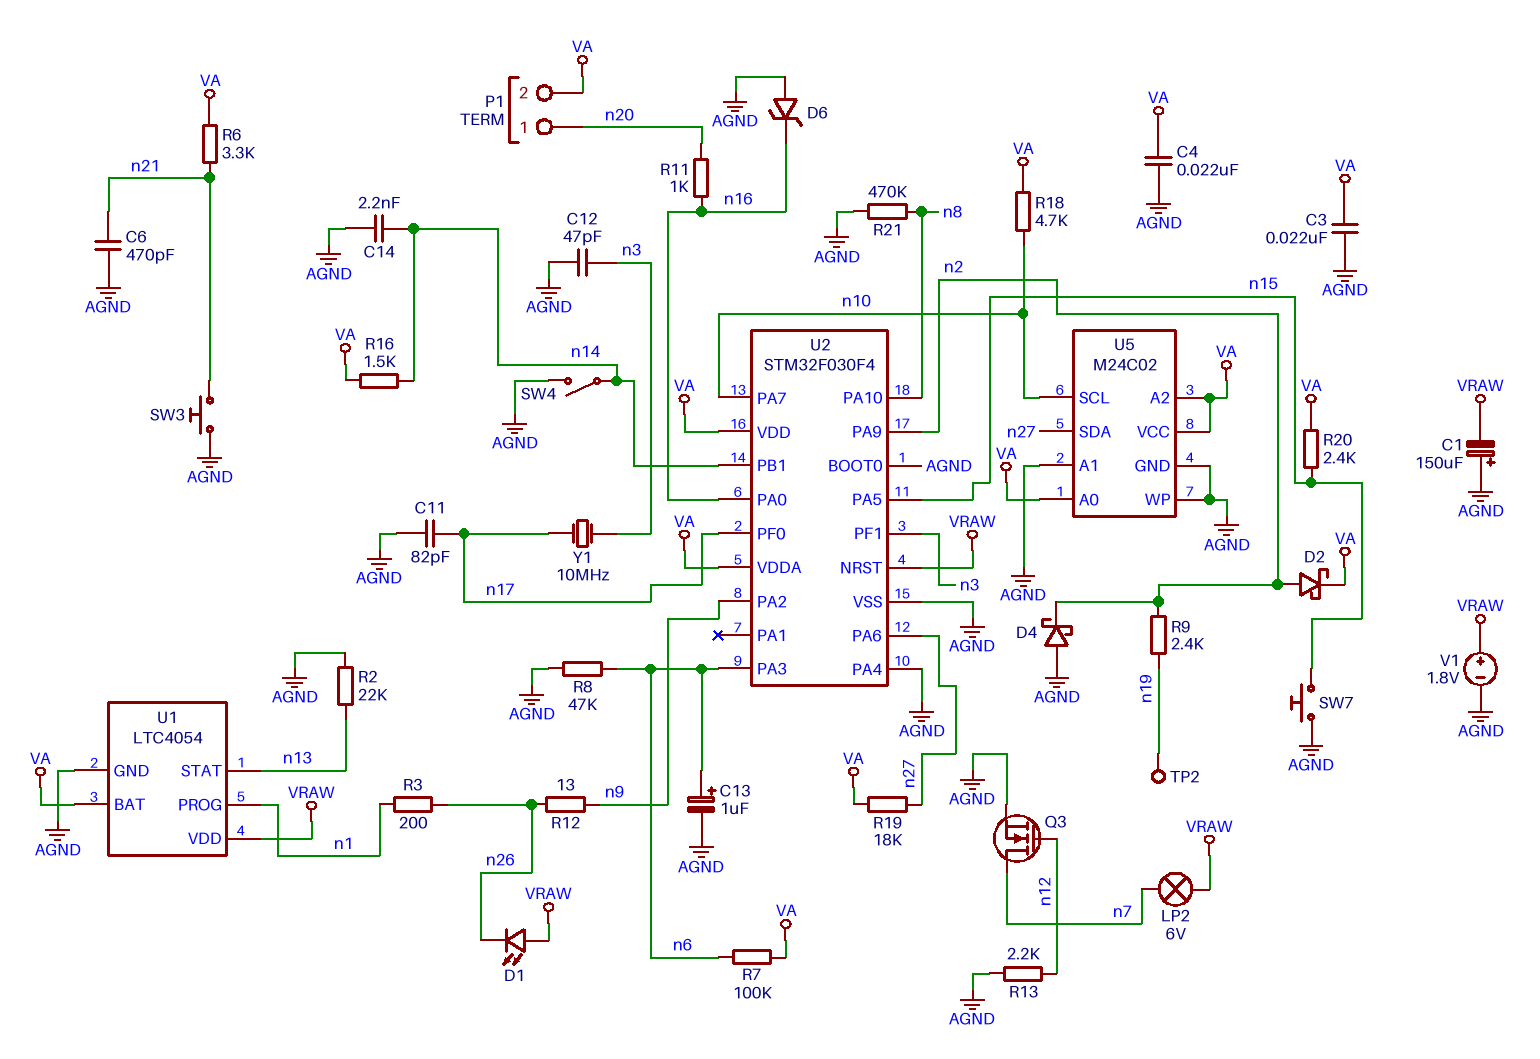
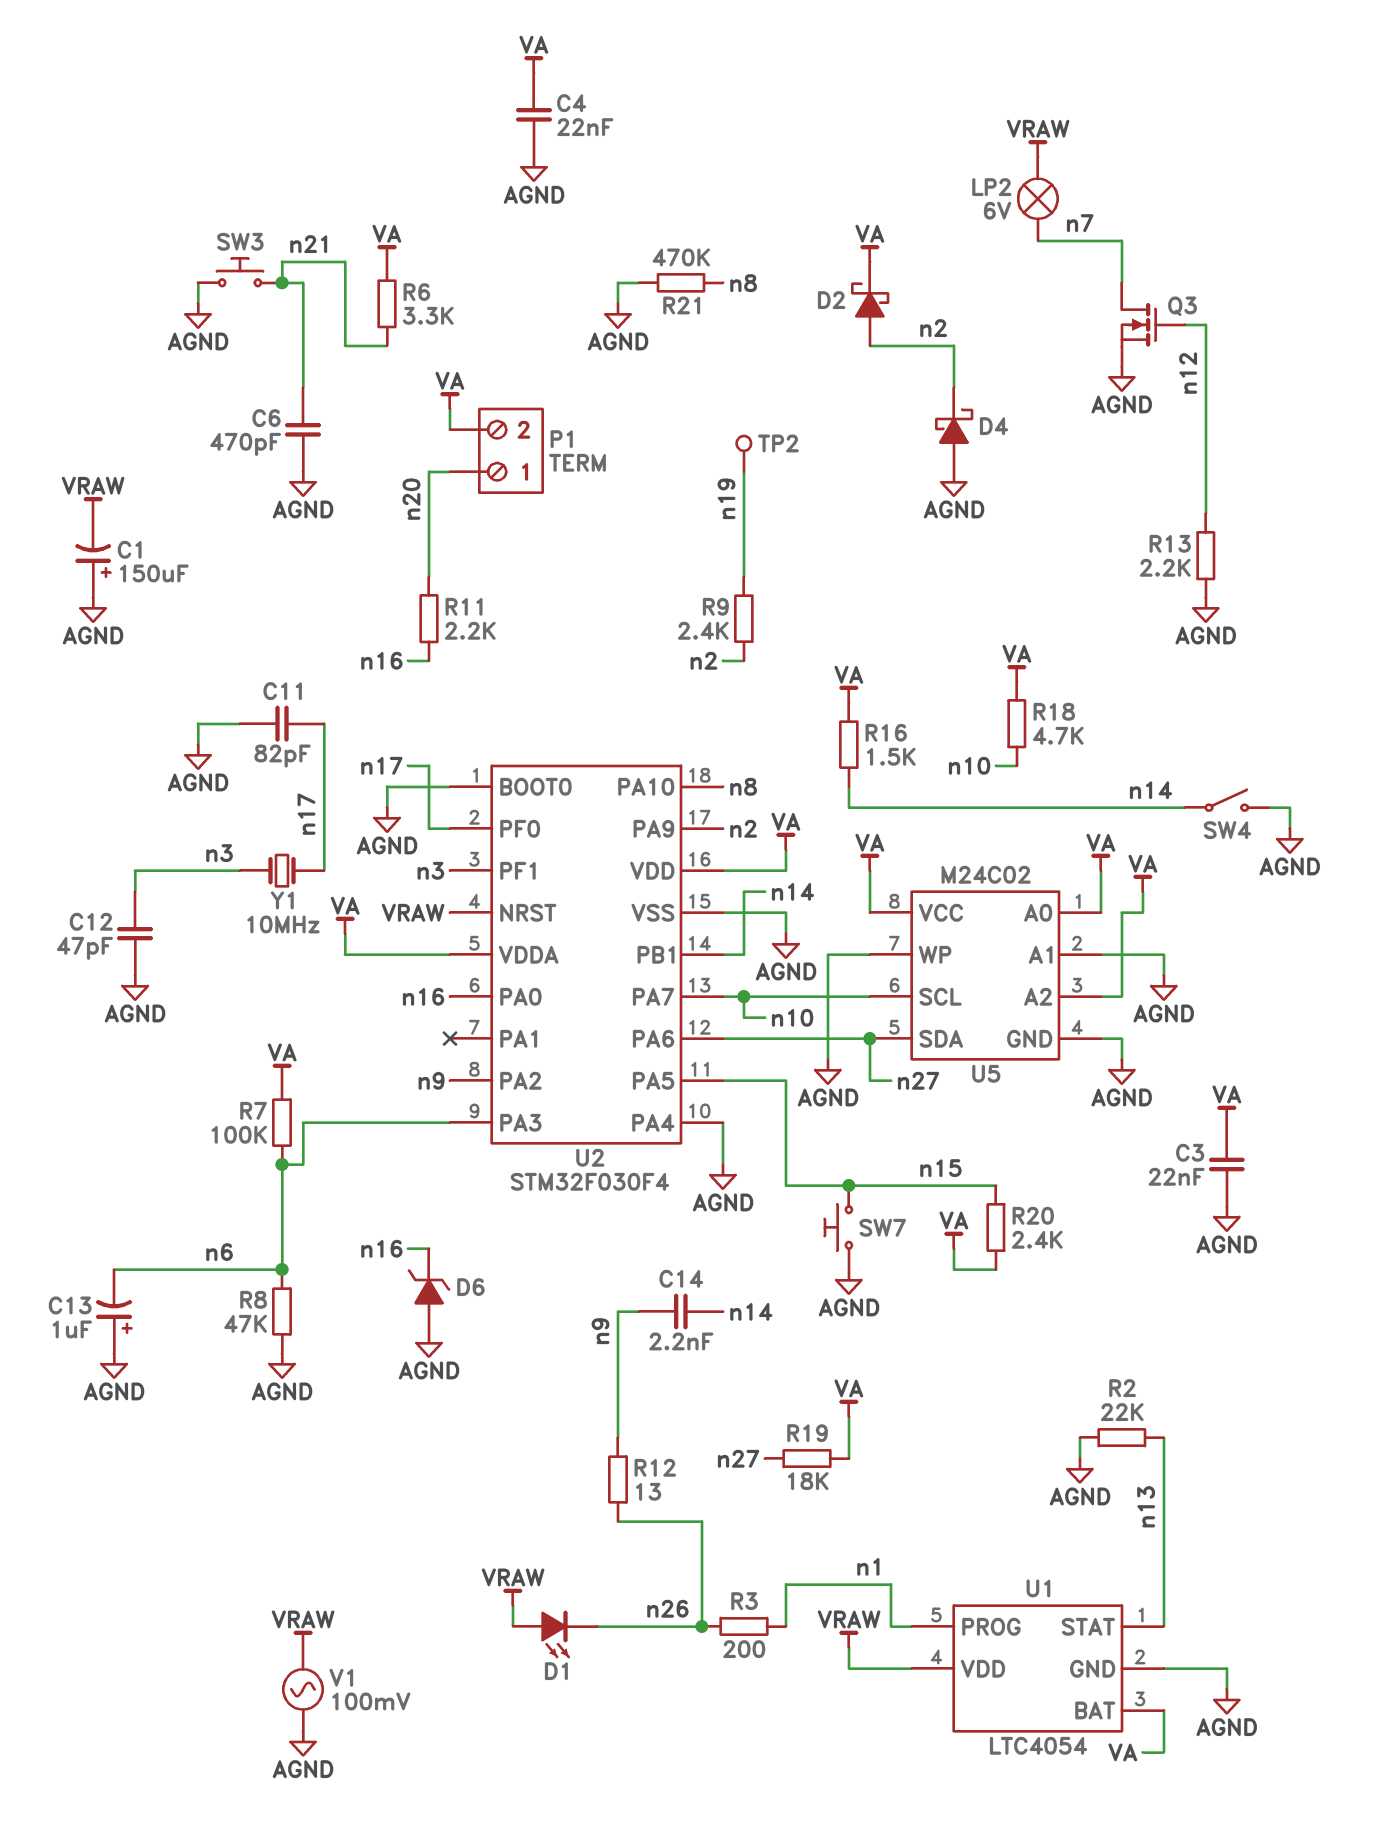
C13: 1uF (plus n6, minus AGND) -> 1uF (plus AGND, minus n6)
C14: 2.2nF (AGND, n14) -> 2.2nF (n9, n14)
R11: 1k (n16, n20) -> 2.2k (n16, n20)
V1: 1.8V (plus VRAW, minus AGND) -> AC 100mV (AGND, VRAW)

